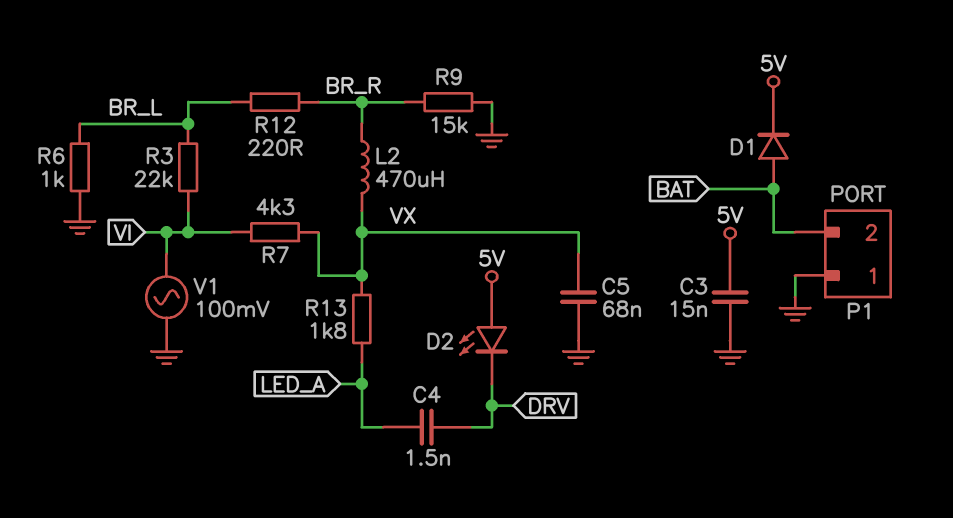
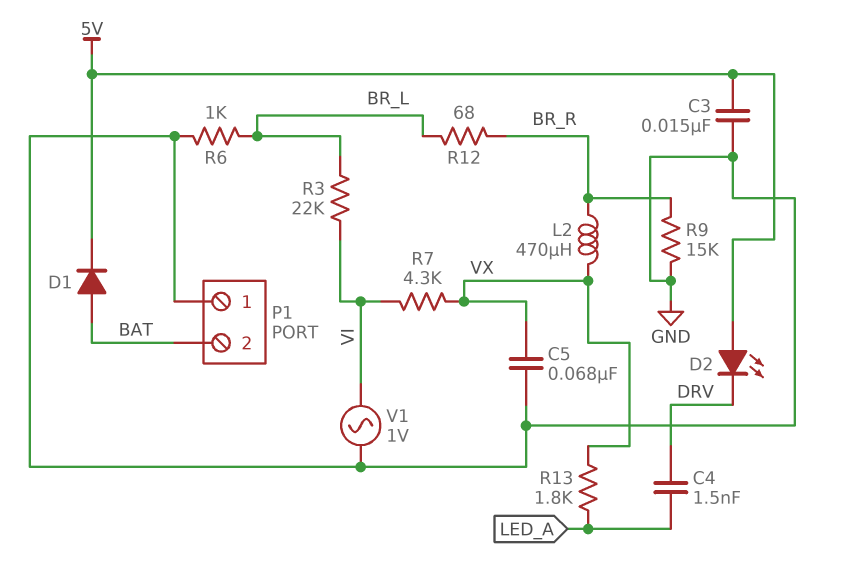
R12: 220 (BR_L, BR_R) -> 68 (BR_L, BR_R)
V1: AC 100mV (GND, VI) -> AC 1V (GND, VI)

